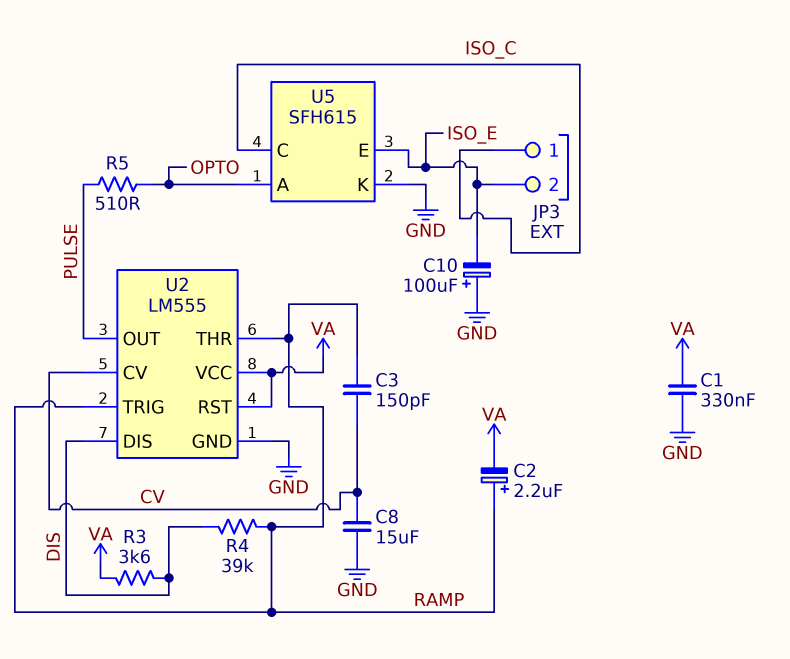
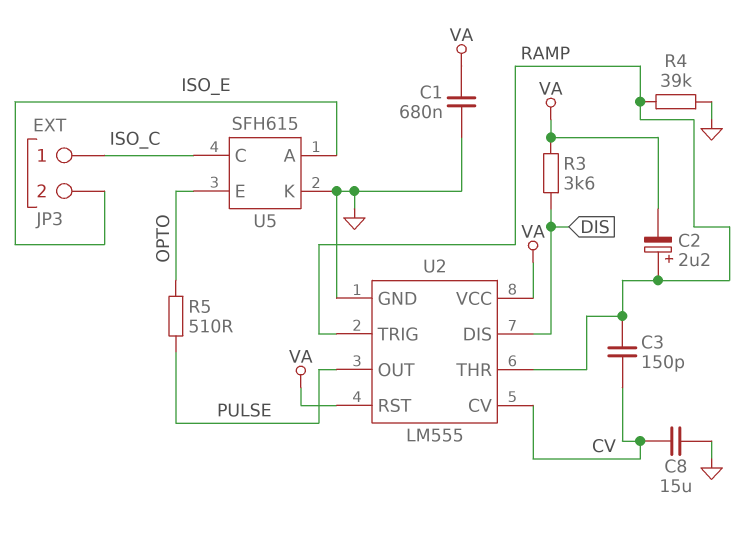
C1: 330nF (GND, VA) -> 680nF (GND, VA)
C10: 100uF (plus GND, minus ISO_E) -> none
R4: 39k (DIS, RAMP) -> 39k (GND, RAMP)
U5 pin A: OPTO -> ISO_E
U5 pin E: ISO_E -> OPTO

